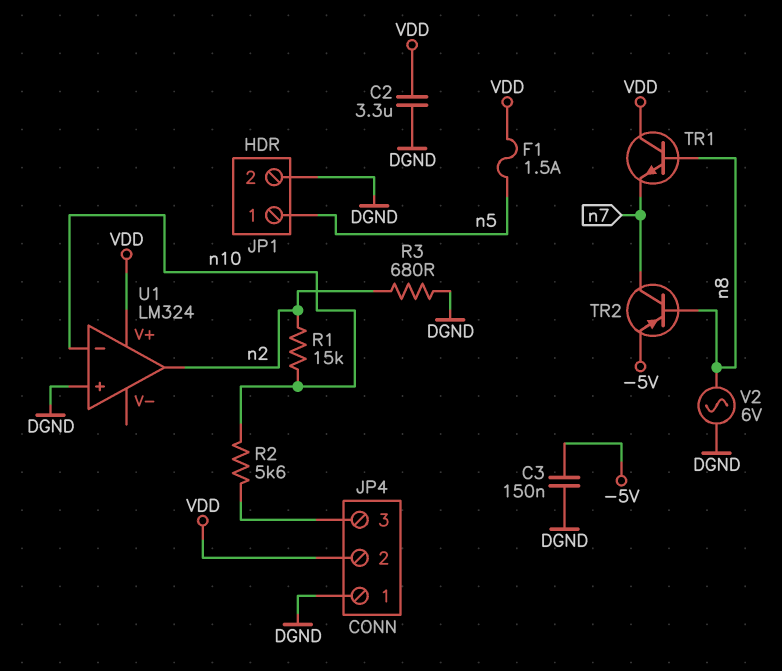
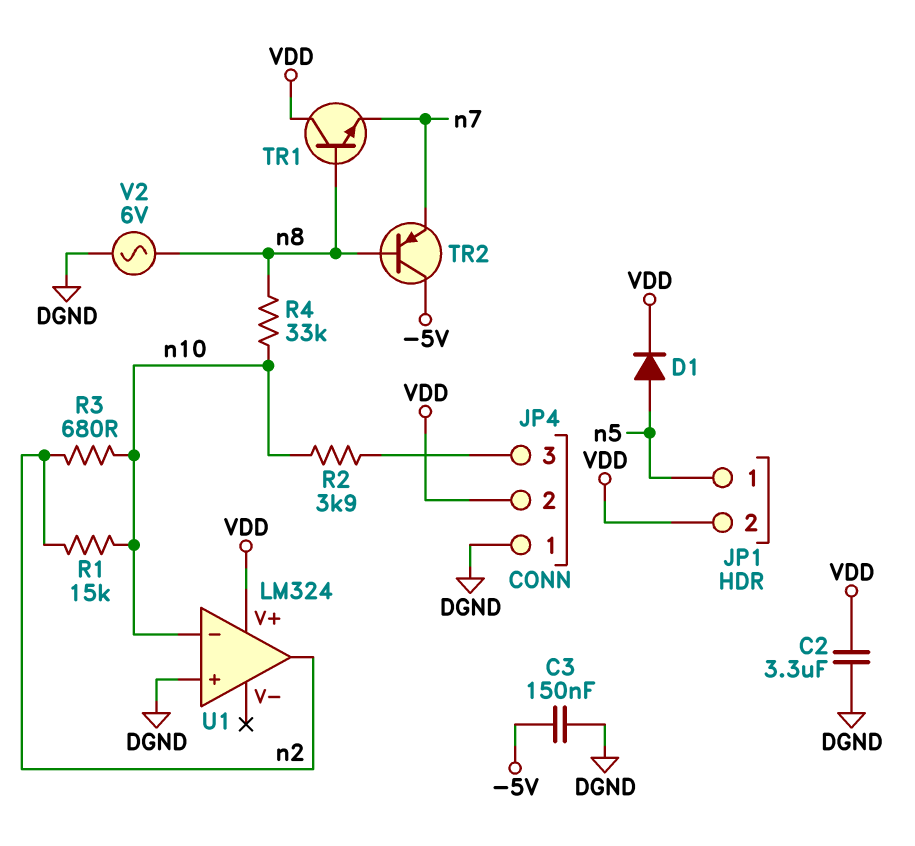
D1: none -> diode (A n5, K VDD)
F1: 1.5A (VDD, n5) -> none
JP1 pin 2: DGND -> VDD
R2: 5.6k (JP4/3, n10) -> 3.9k (JP4/3, n10)
R3: 680 (DGND, n2) -> 680 (n2, n10)
R4: none -> 33k (n8, n10)
TR2: PNP (B n8, C n7, E -5V) -> PNP (B n8, C -5V, E n7)

